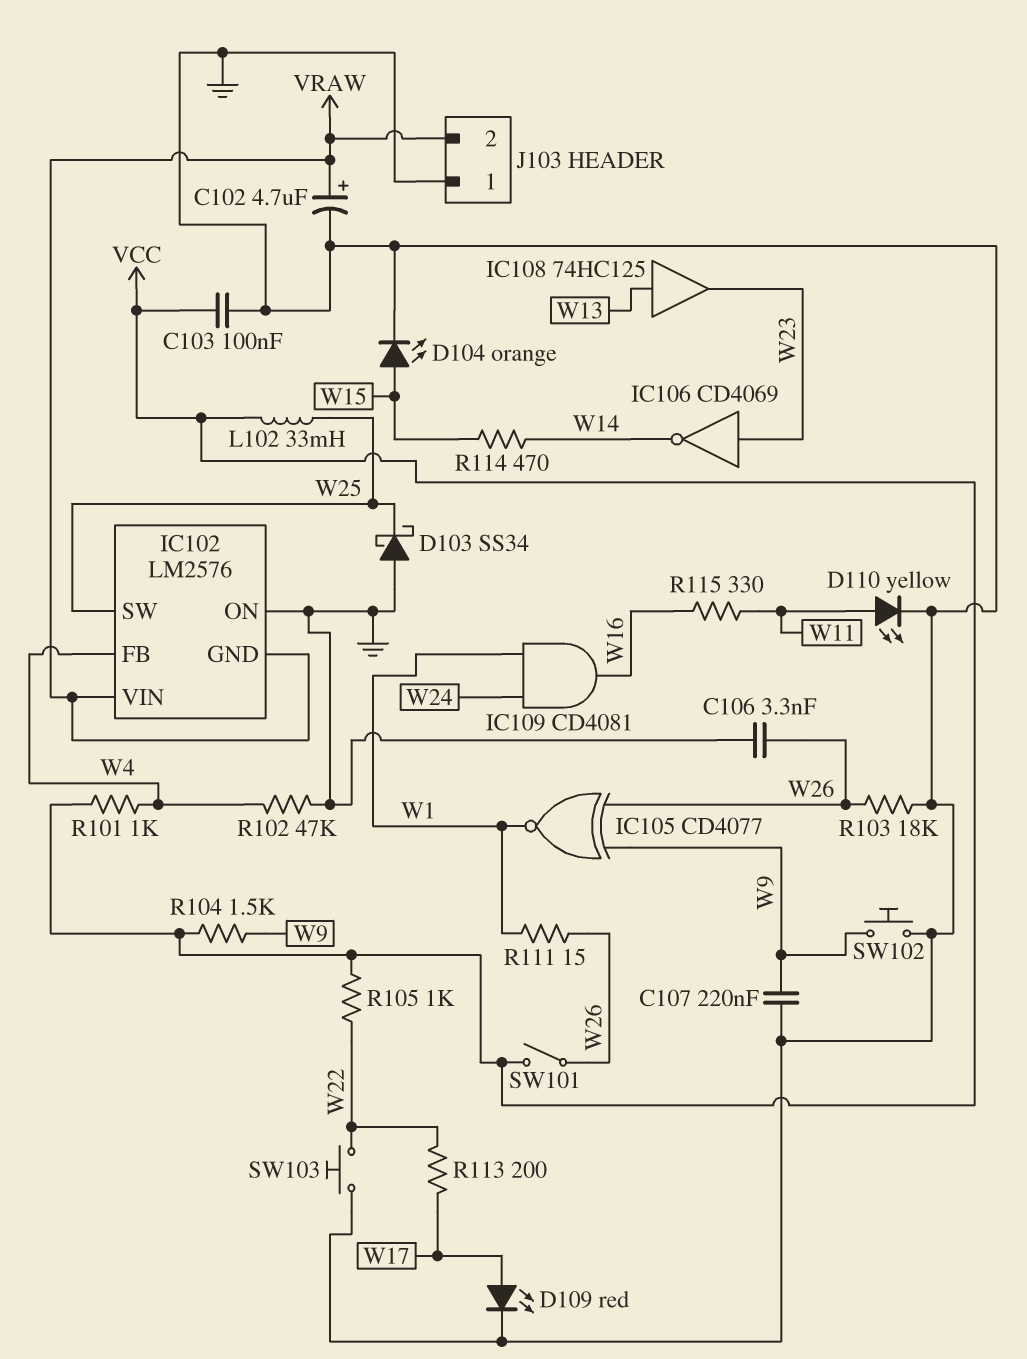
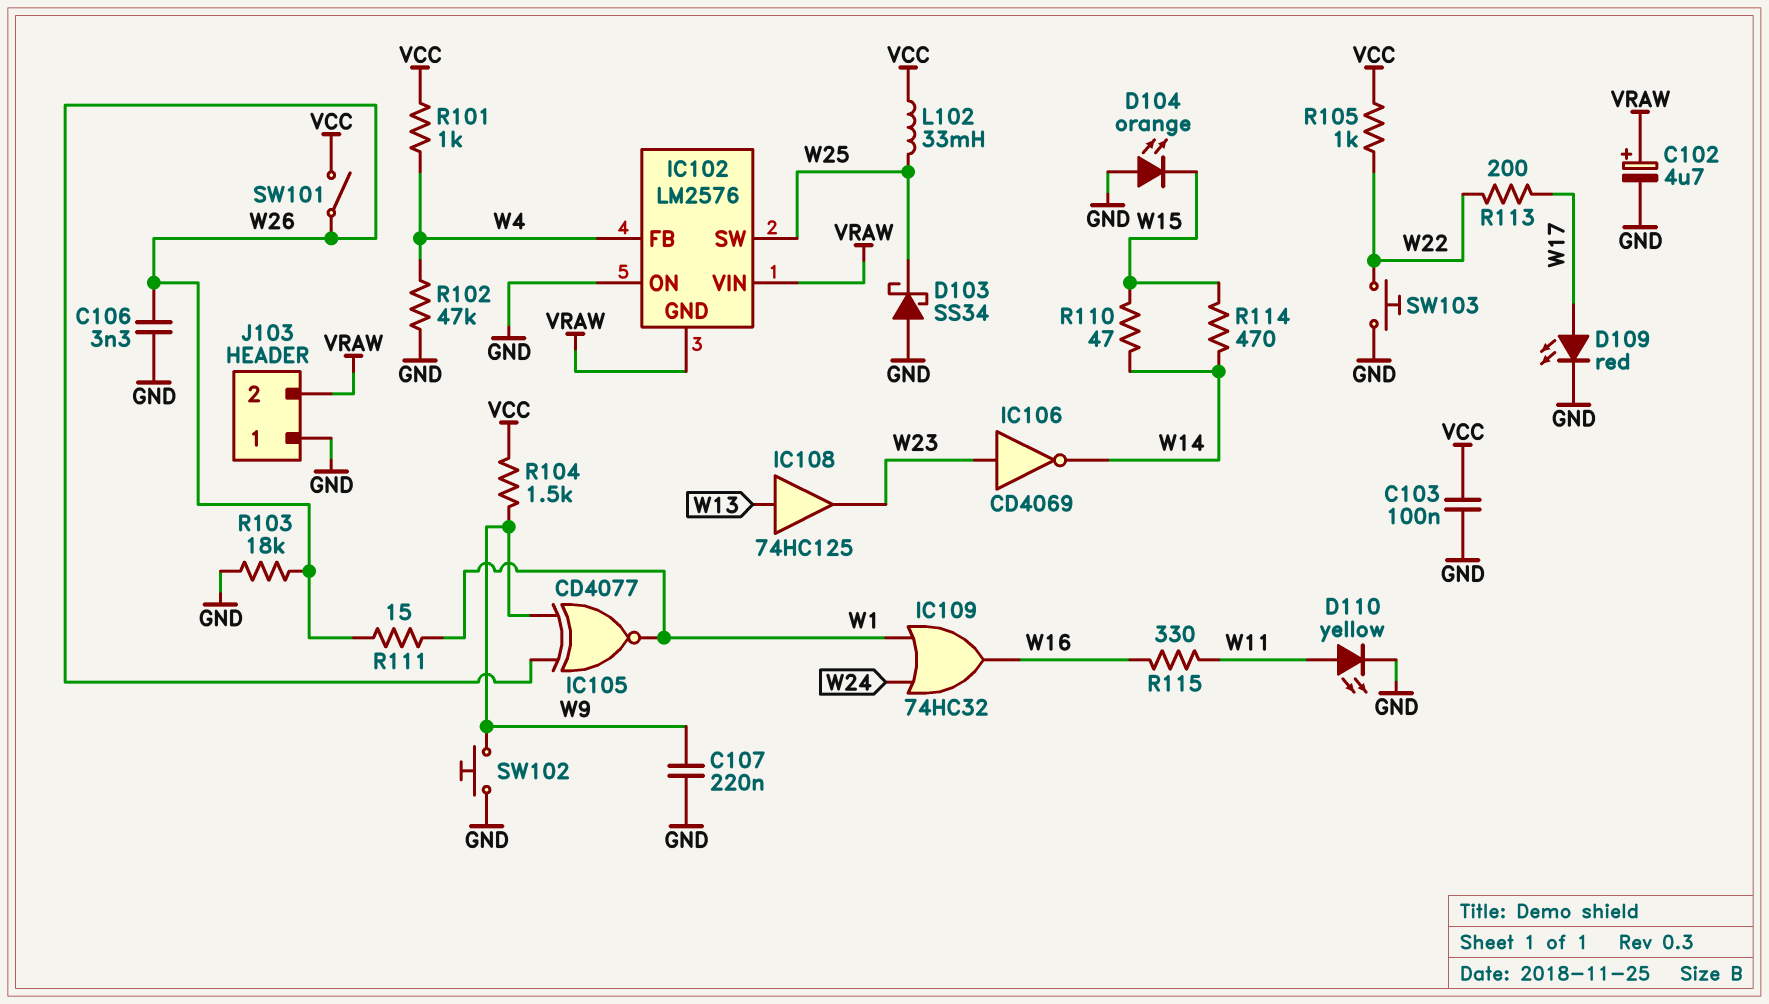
D104: LED orange (A W15, K GND) -> LED orange (A GND, K W15)
IC109: AND CD4081 (in W1, in W24, out W16) -> OR 74HC32 (in W1, in W24, out W16)
R110: none -> 47 (W14, W15)

